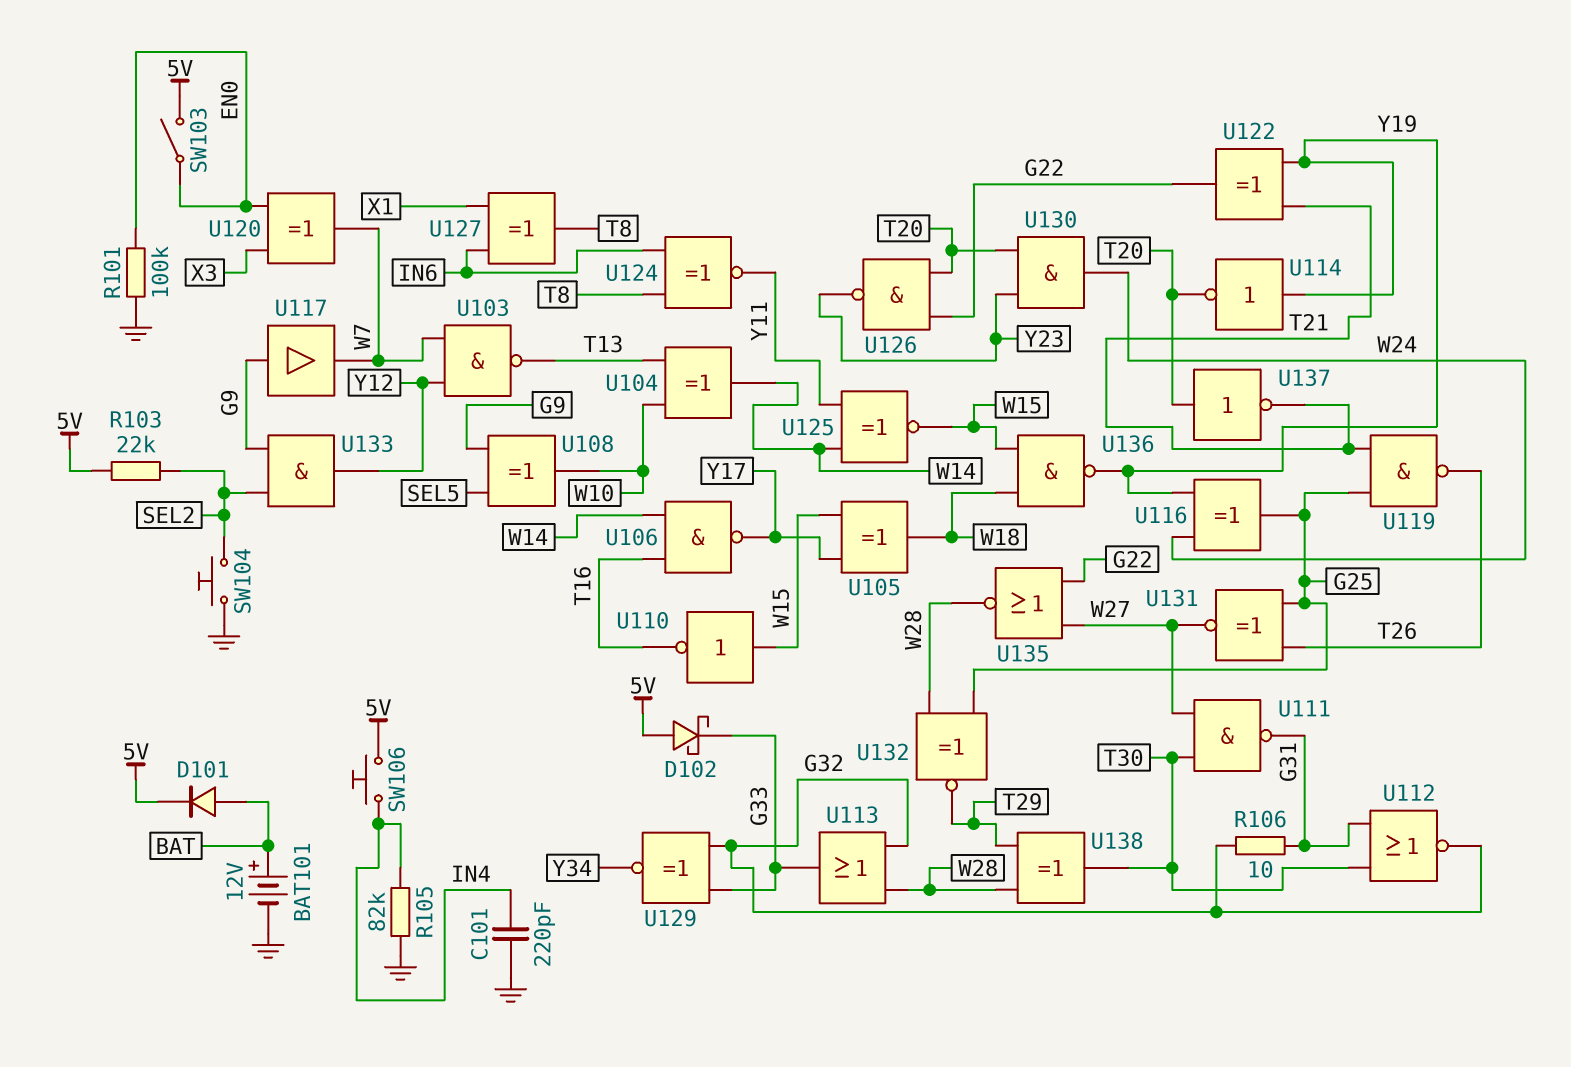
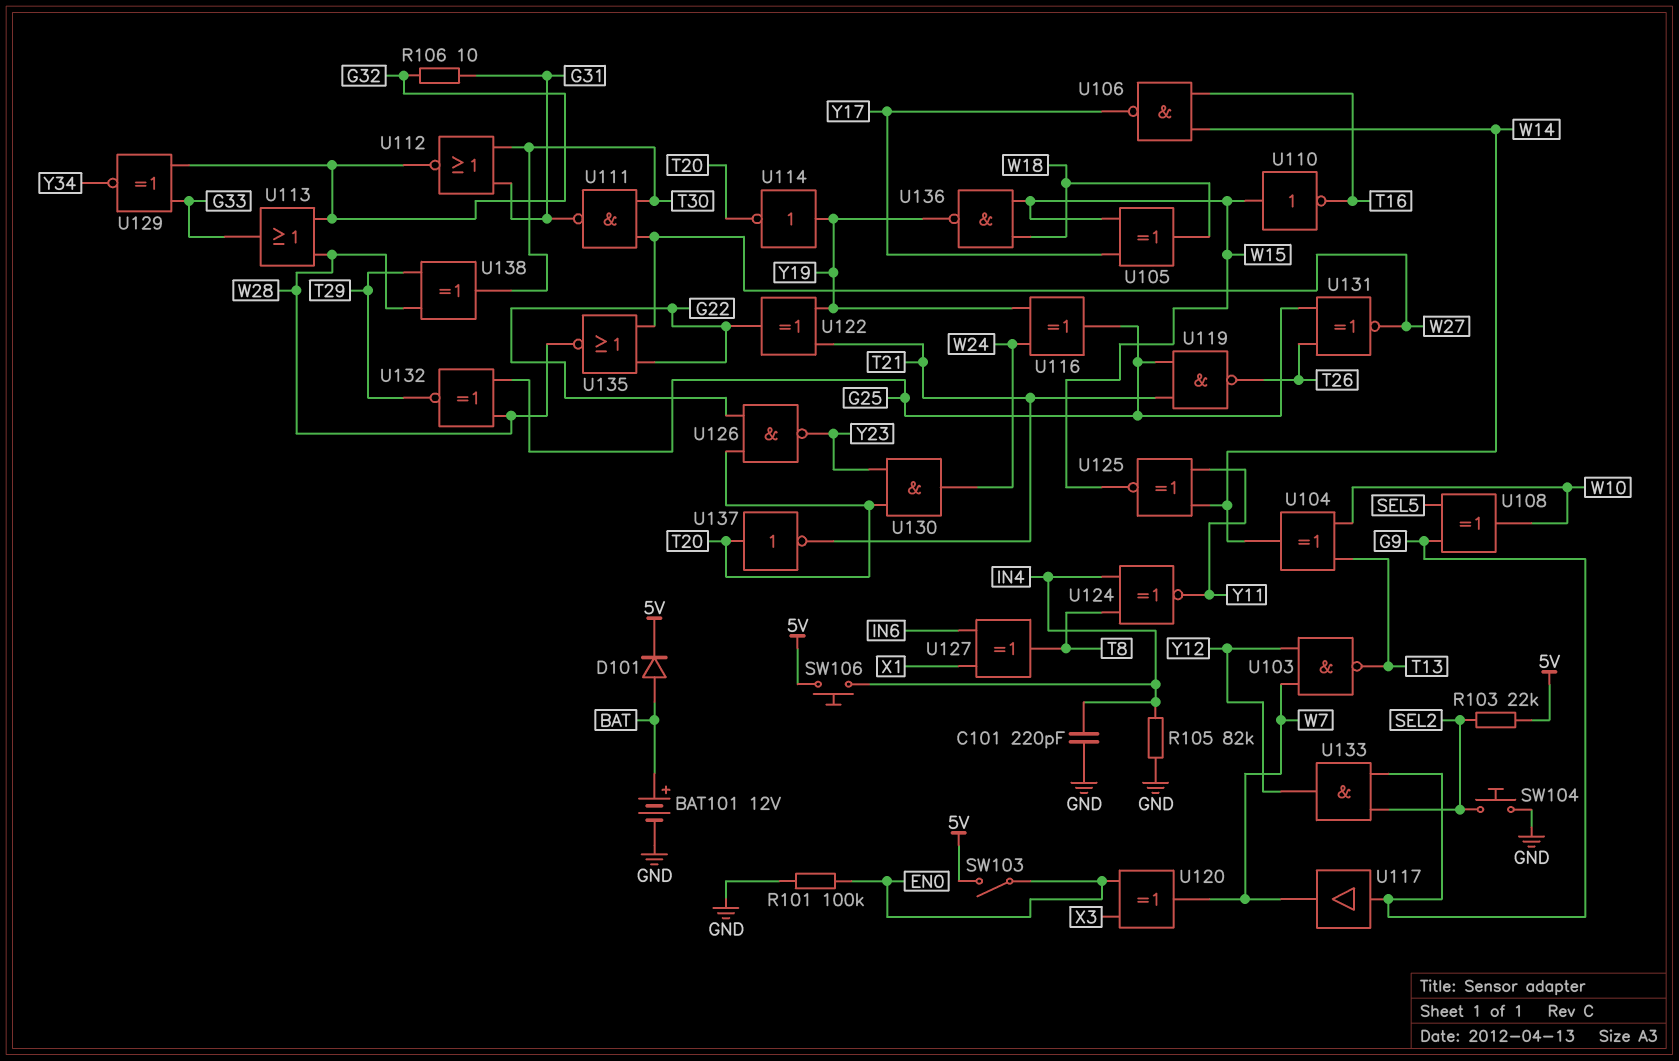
D102: schottky (A 5V, K G33) -> none
U124: XNOR (in IN6, in T8, out Y11) -> XNOR (in IN4, in T8, out Y11)

